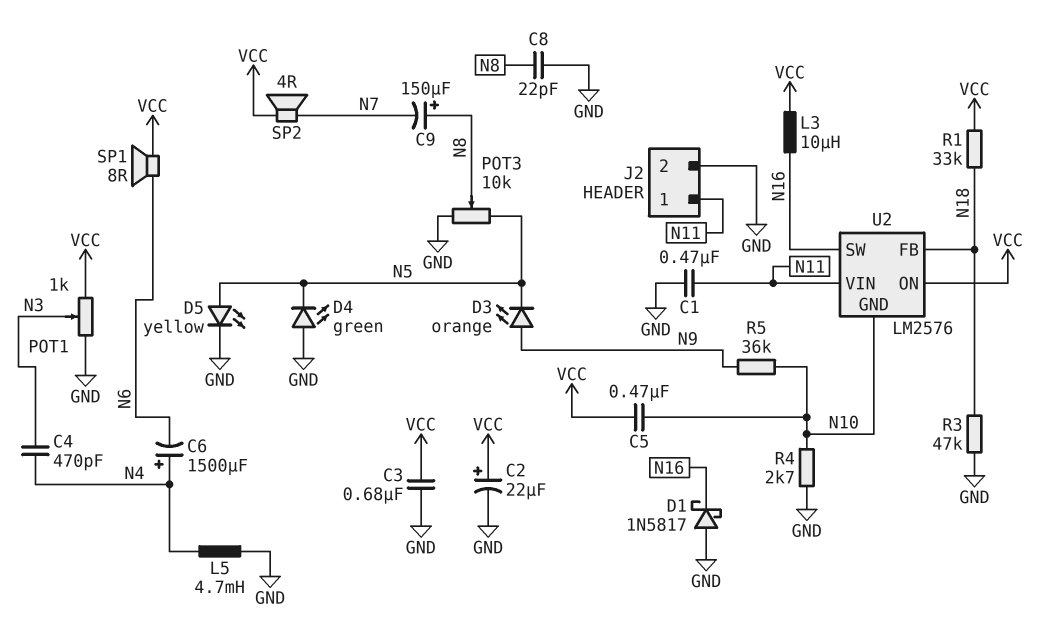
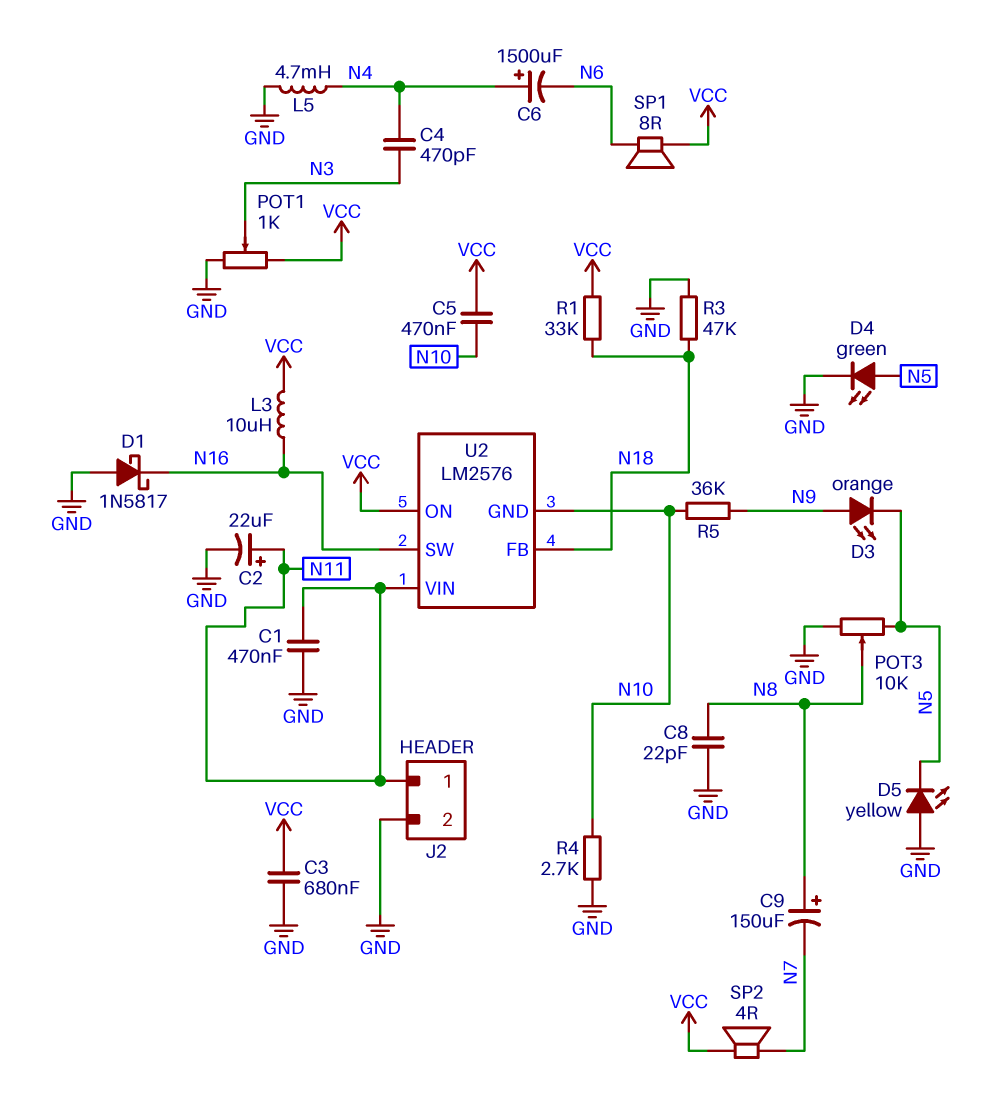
C2: 22uF (plus VCC, minus GND) -> 22uF (plus N11, minus GND)
D4: LED green (A GND, K N5) -> LED green (A N5, K GND)
D5: LED yellow (A N5, K GND) -> LED yellow (A GND, K N5)

